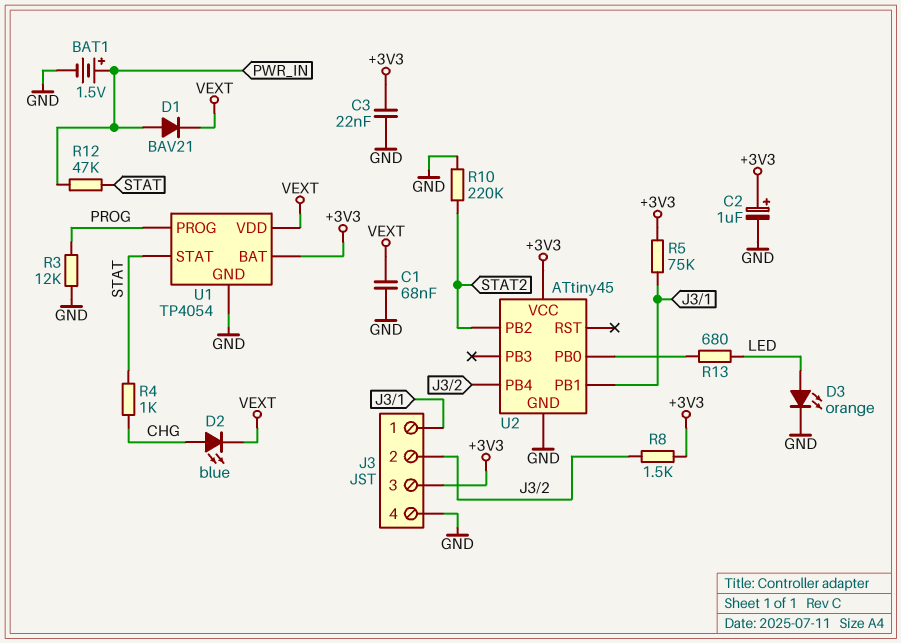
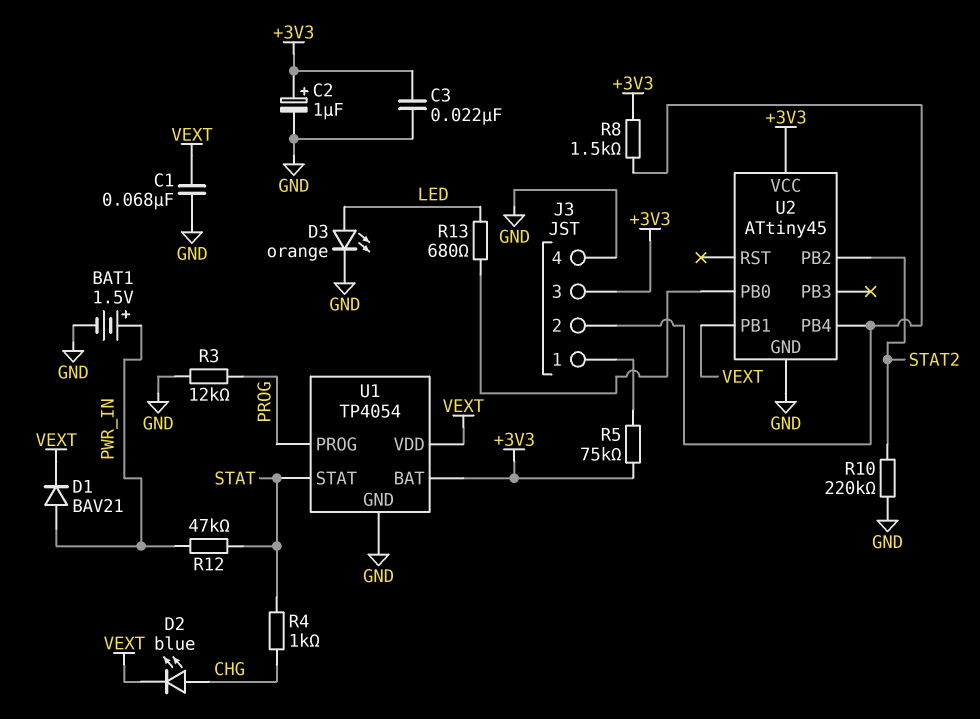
U2 pin PB1: J3/1 -> VEXT

